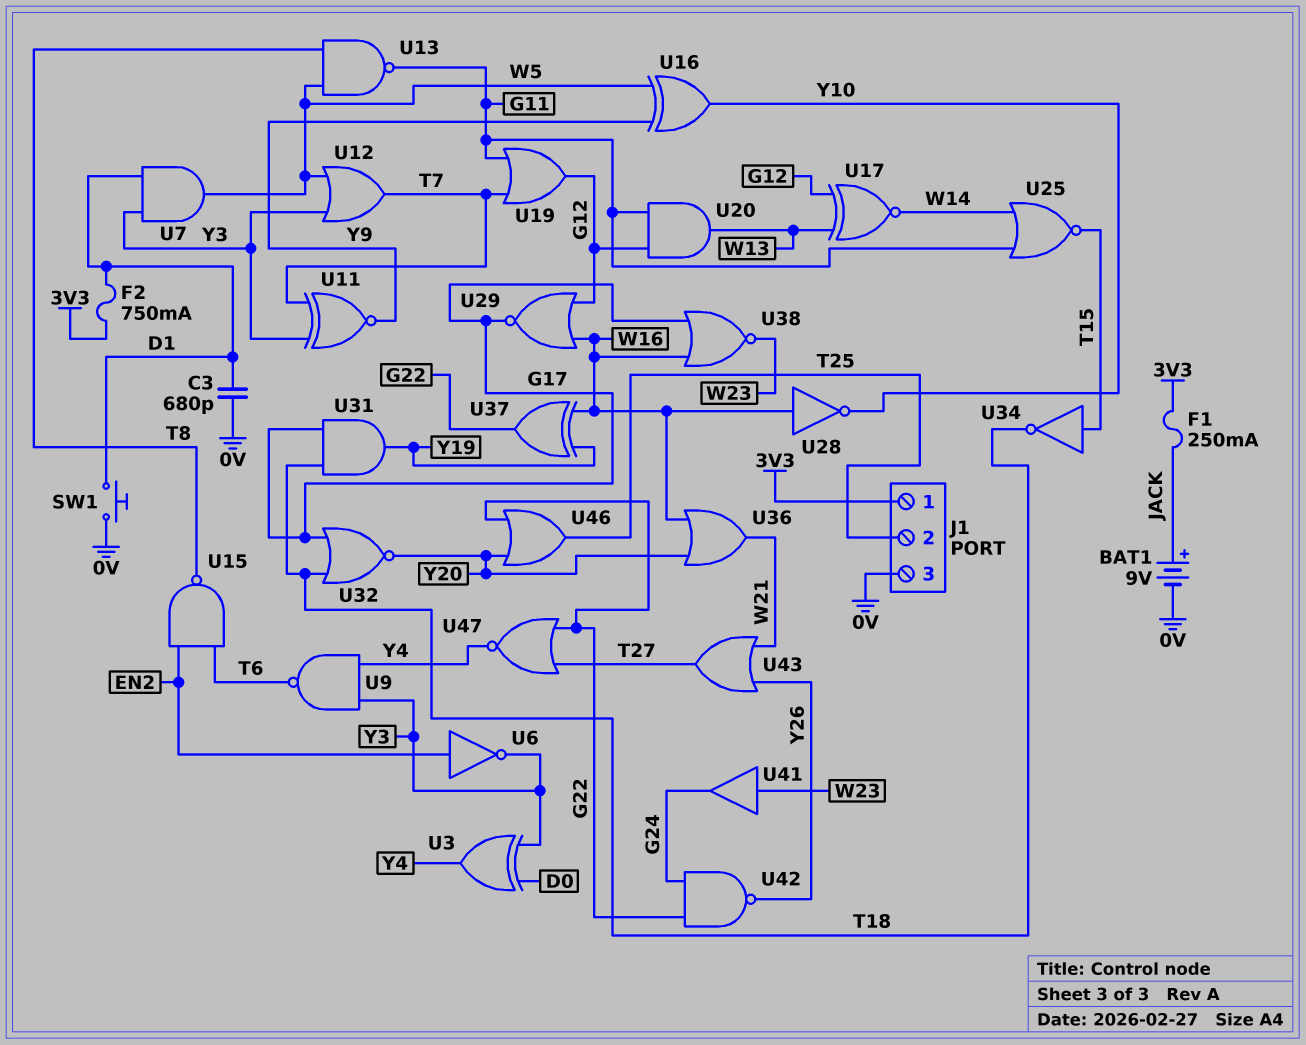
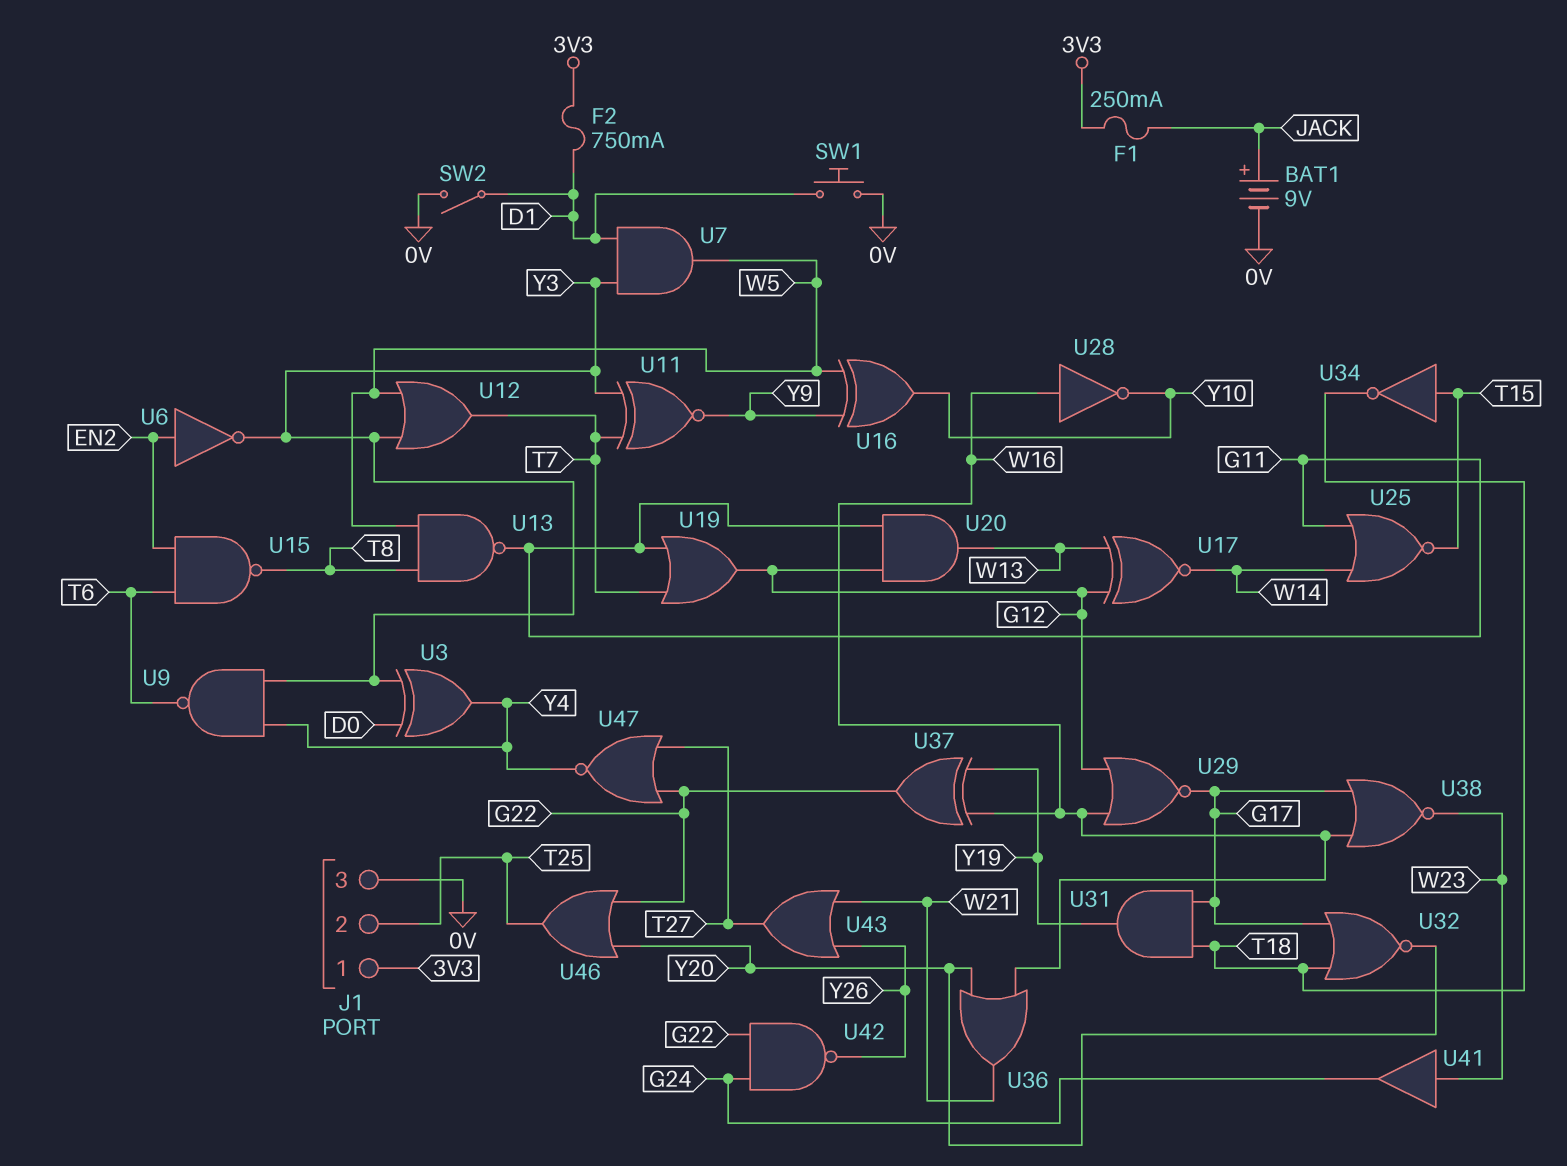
C3: 680pF (0V, D1) -> none
SW2: none -> switch (0V, D1)

